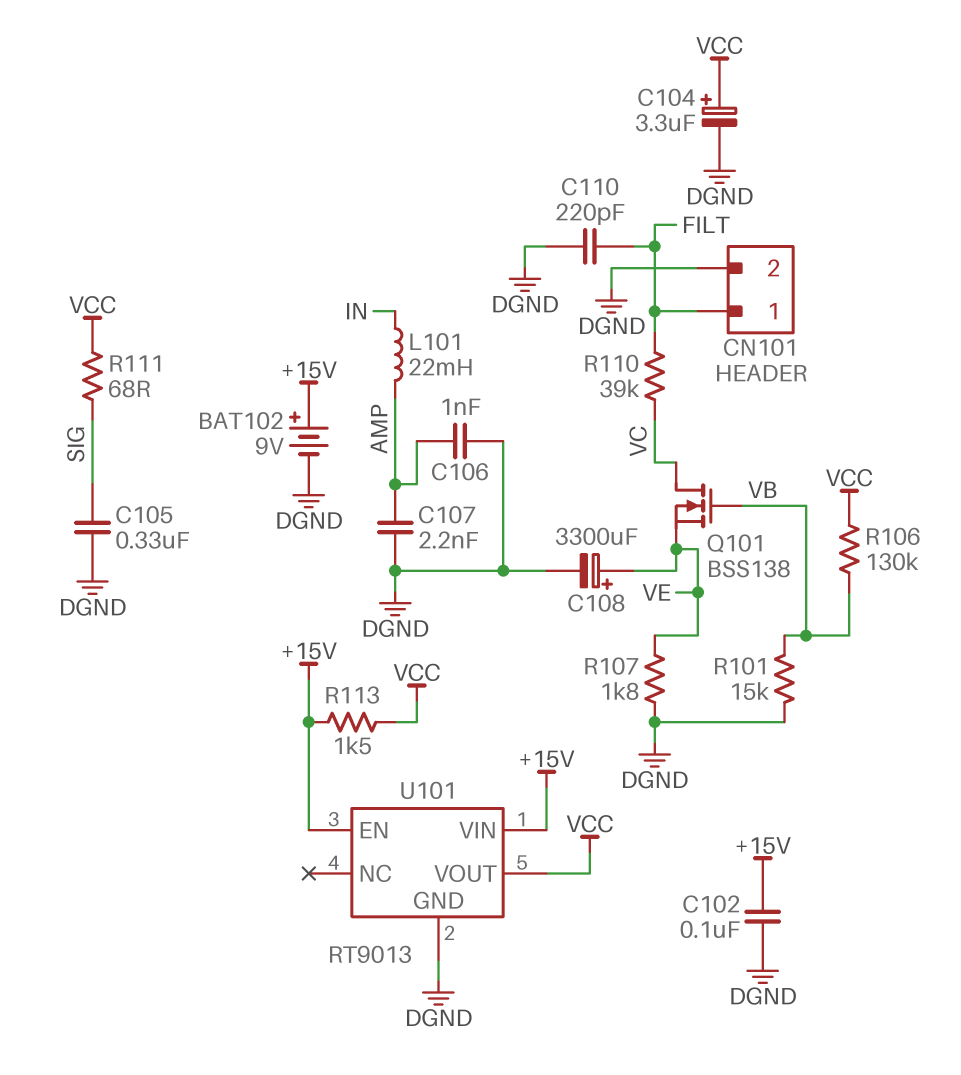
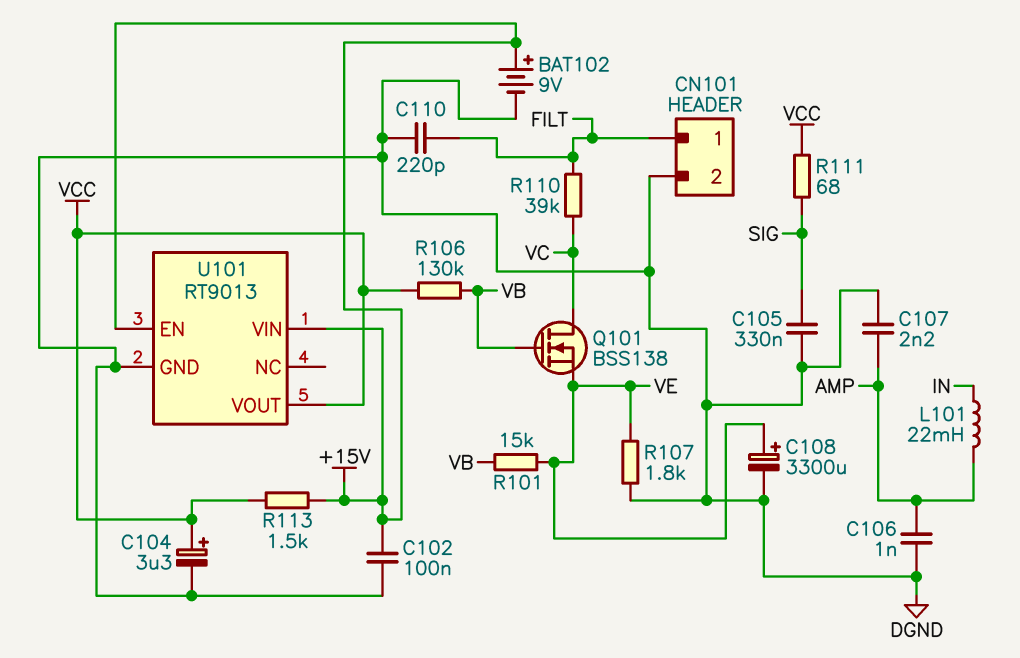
R101: 15k (DGND, VB) -> 15k (VB, VE)

